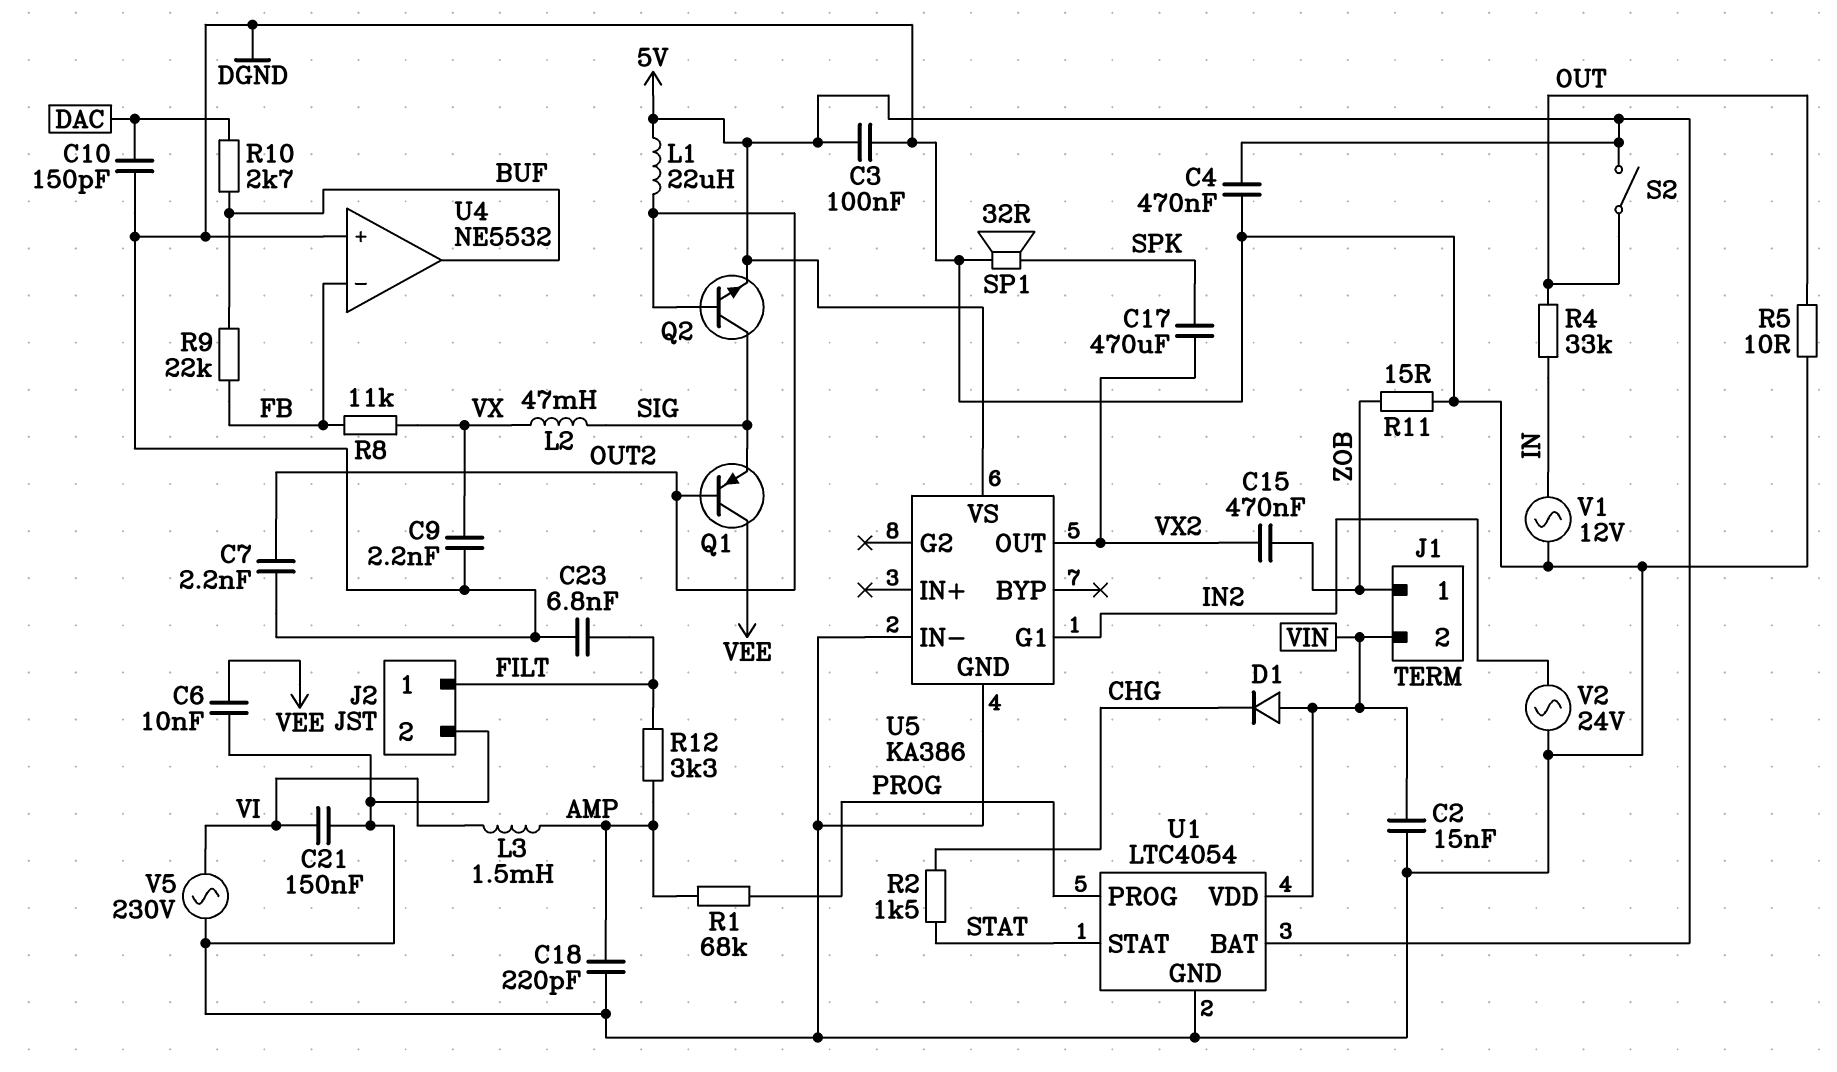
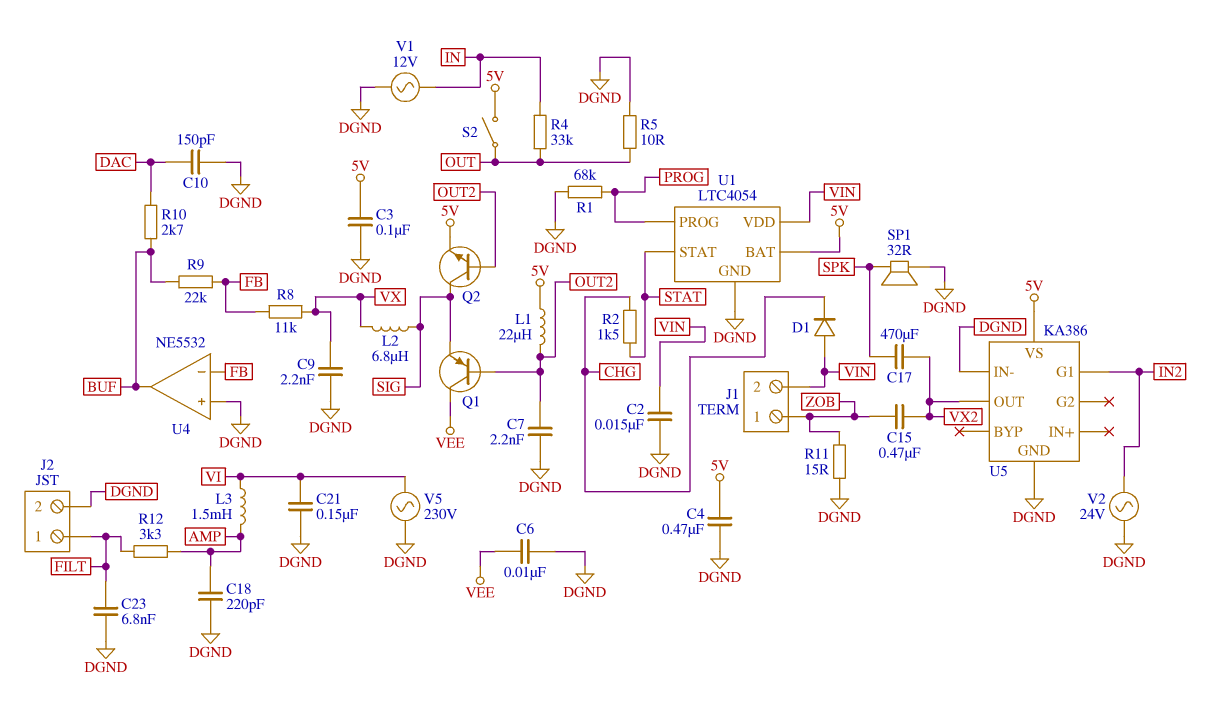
L2: 47mH (SIG, VX) -> 6.8uH (SIG, VX)
R1: 68k (AMP, PROG) -> 68k (DGND, PROG)

